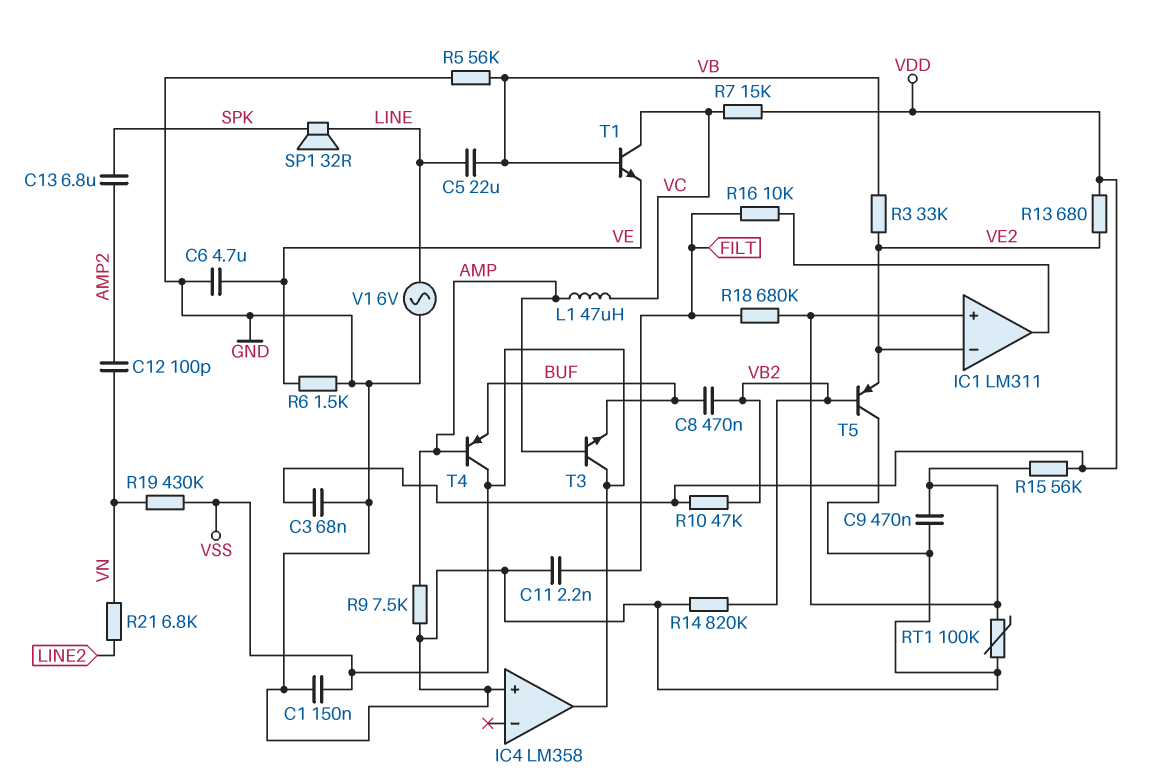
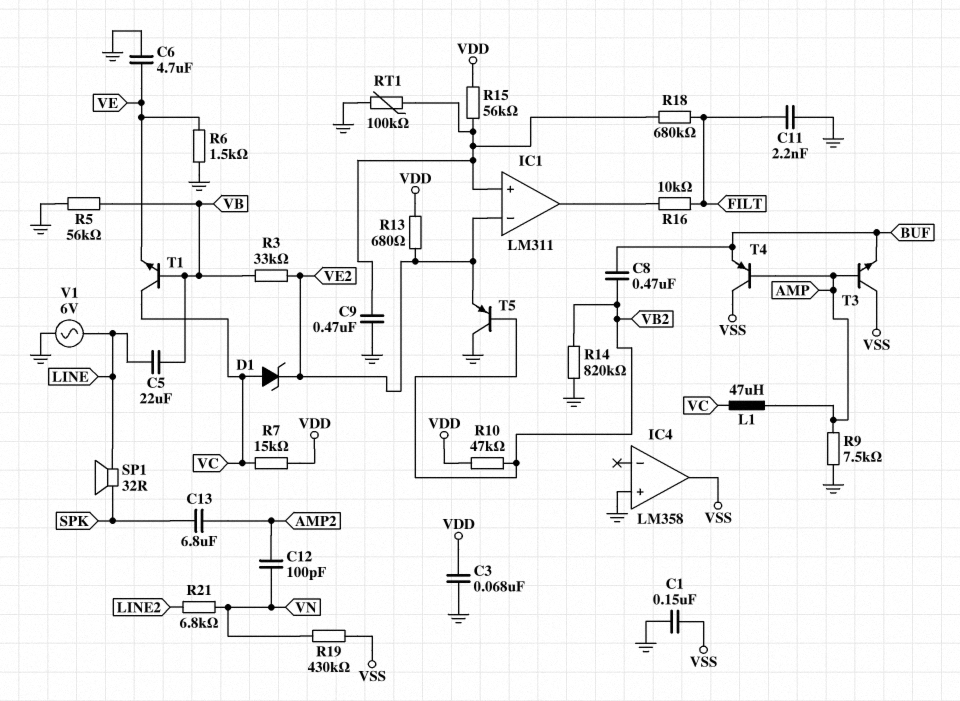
D1: none -> zener (A VC, K VE2)

